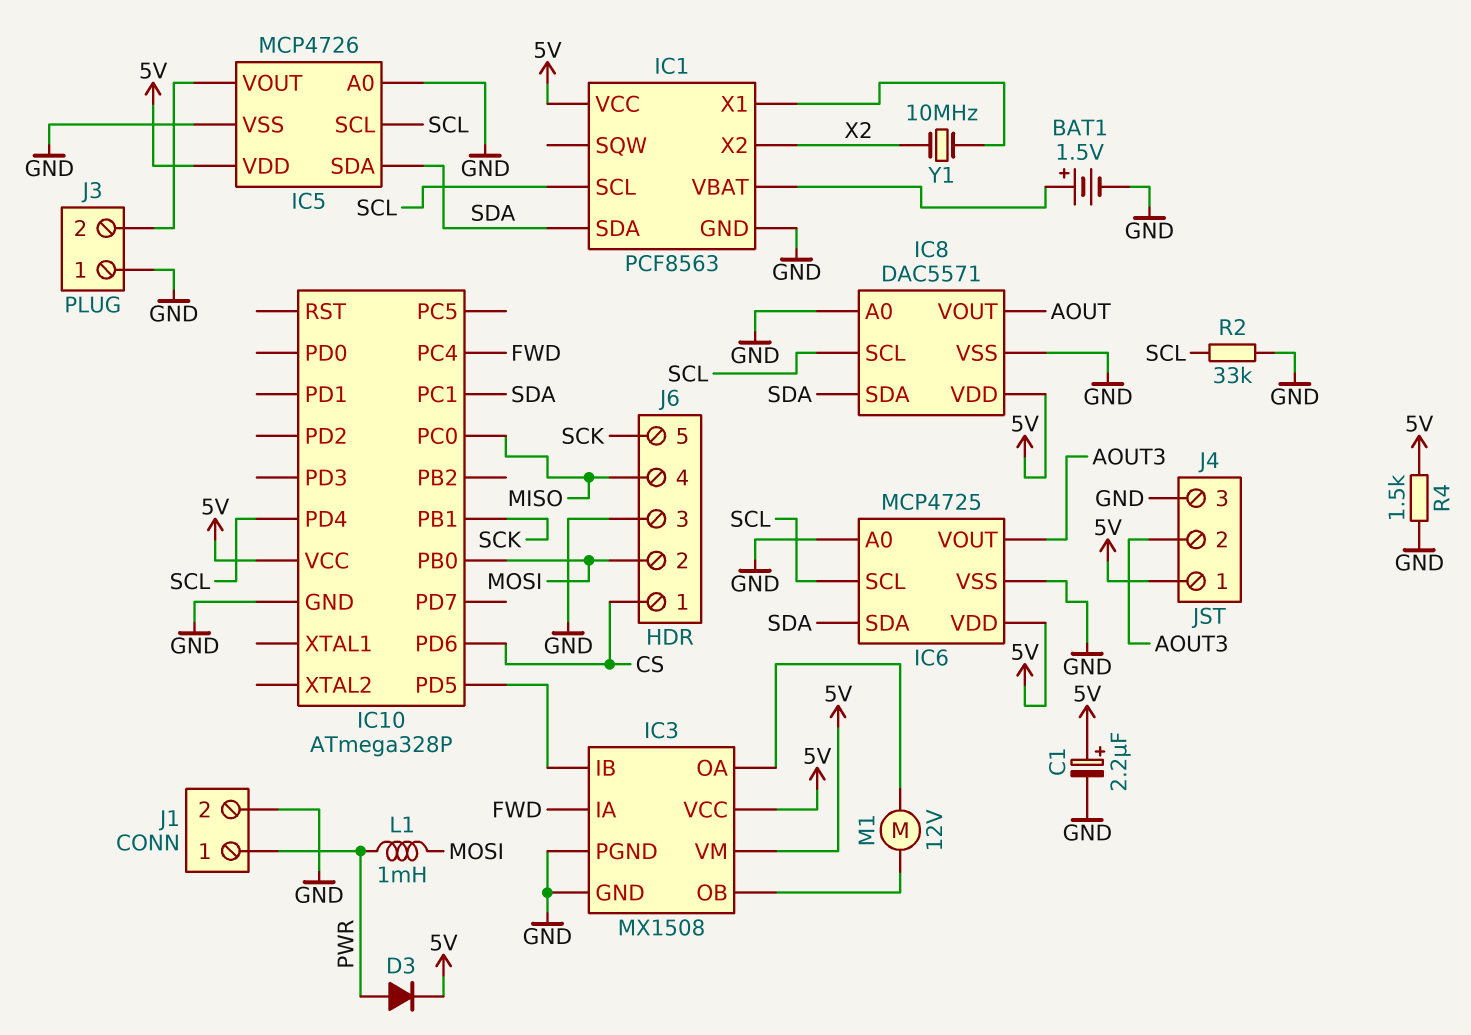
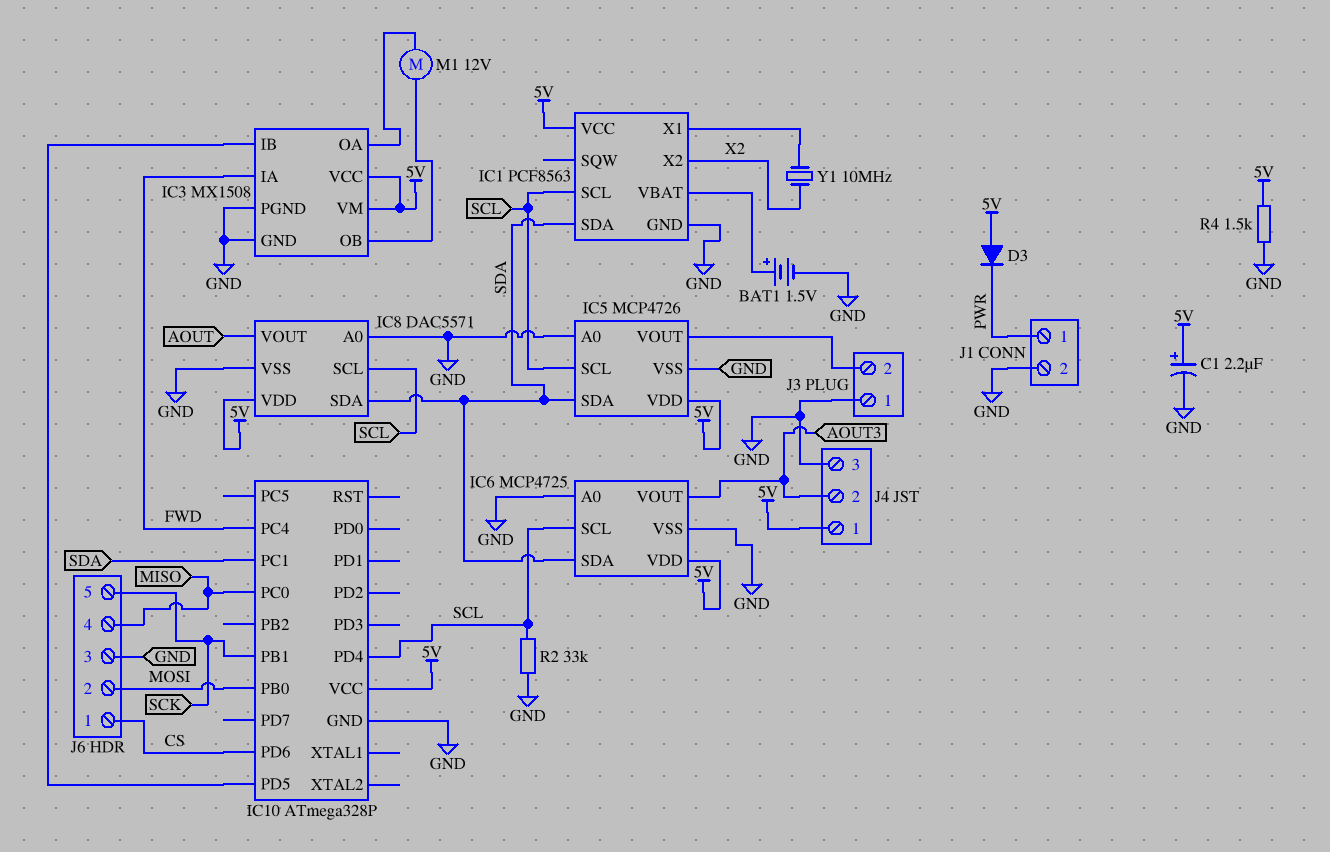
D3: diode (A PWR, K 5V) -> diode (A 5V, K PWR)
L1: 1mH (MOSI, PWR) -> none

